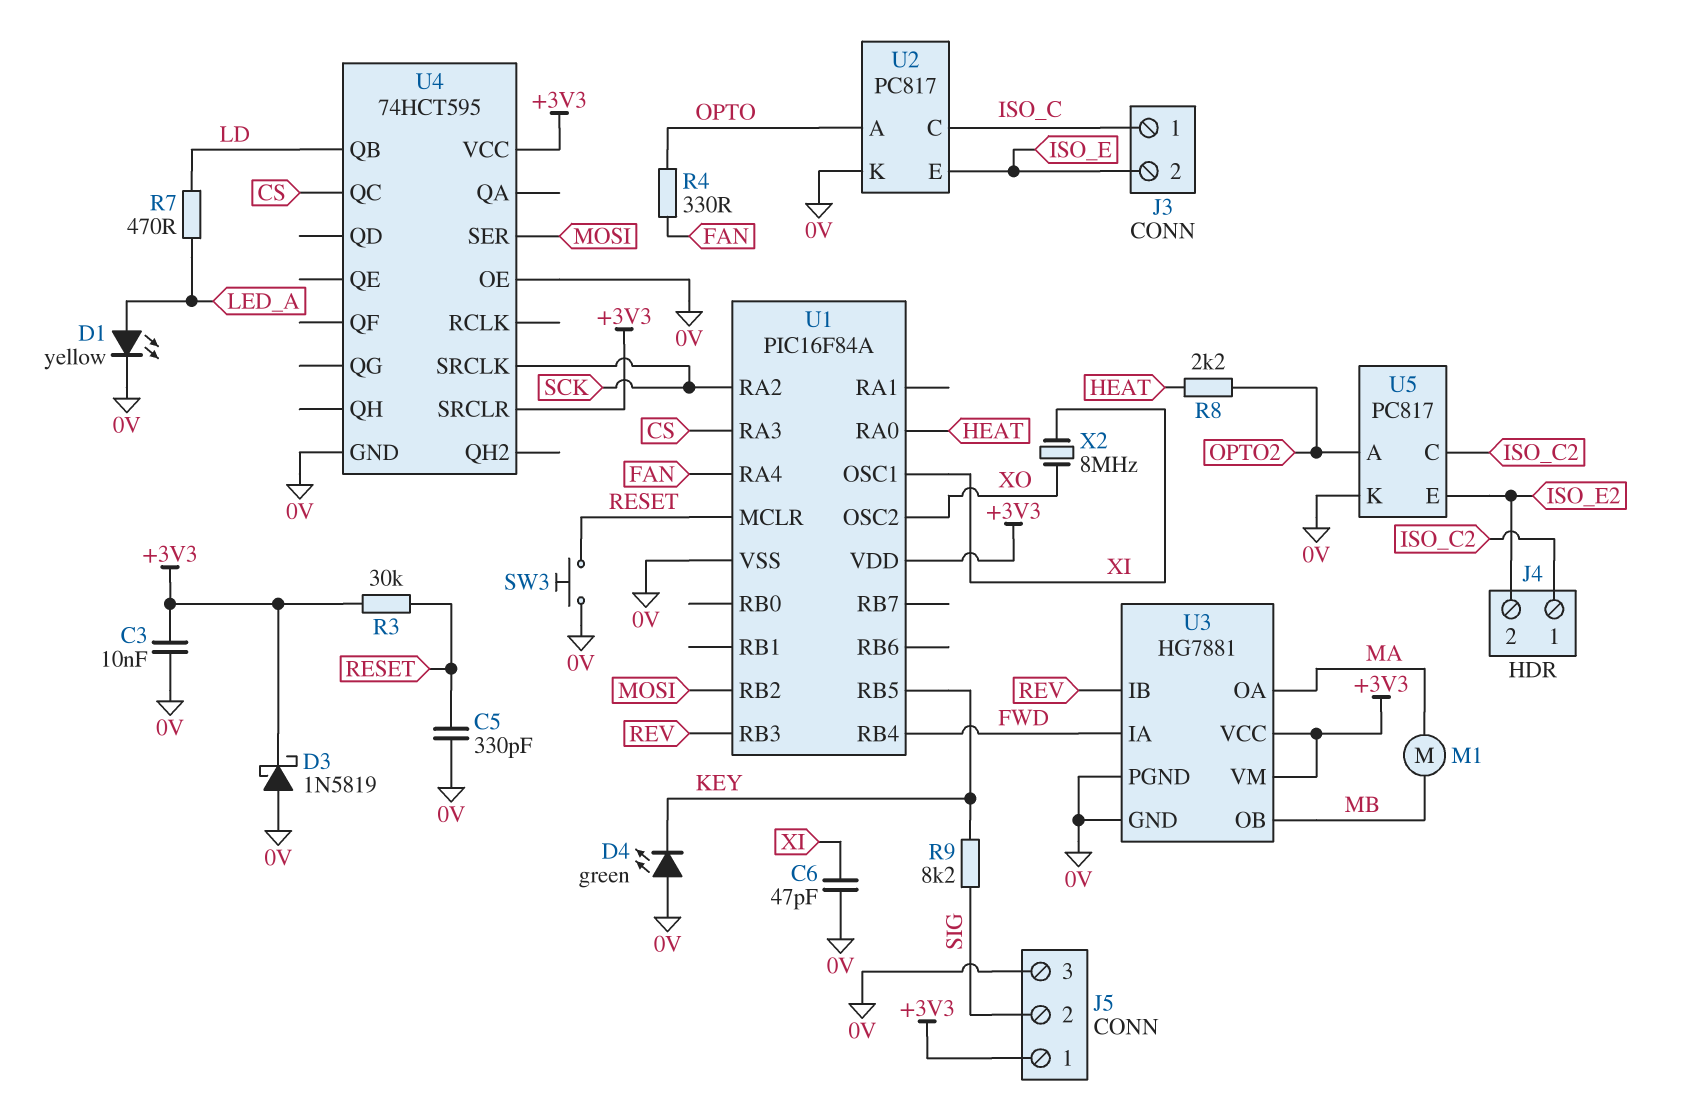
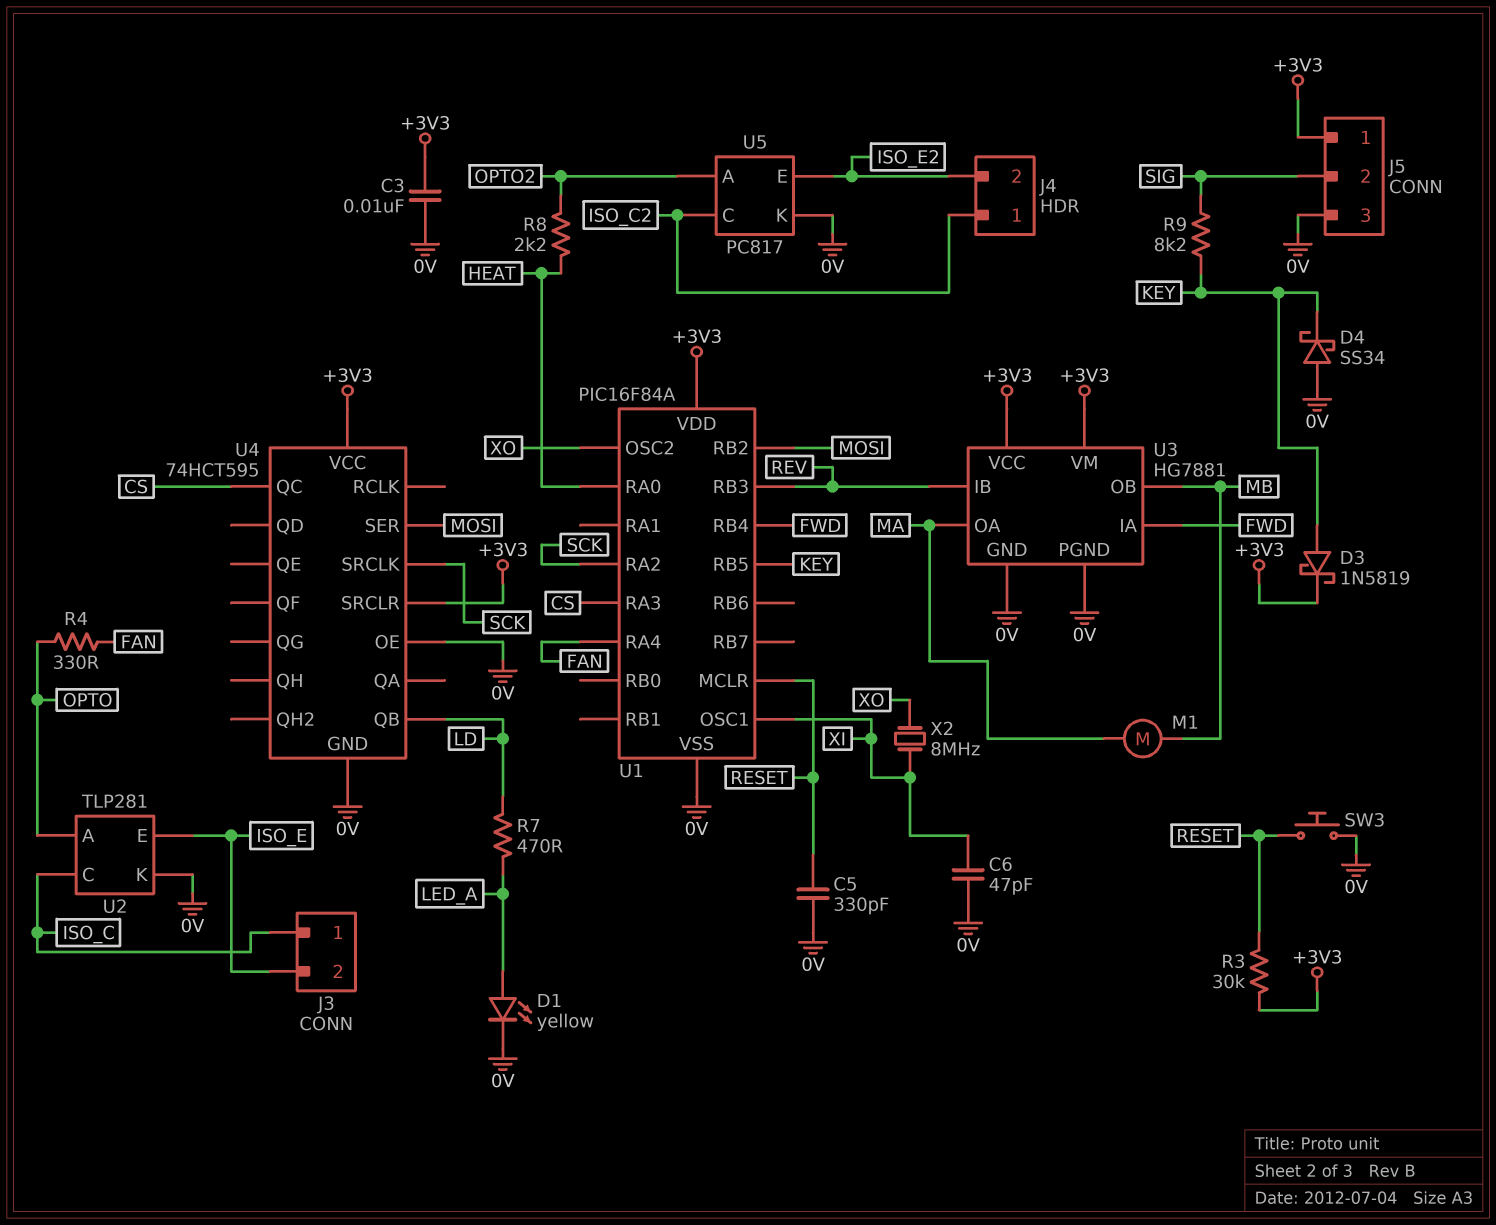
D3: schottky 1N5819 (A 0V, K +3V3) -> schottky 1N5819 (A KEY, K +3V3)
D4: LED green (A 0V, K KEY) -> schottky SS34 (A 0V, K KEY)
U2: PC817 -> TLP281

